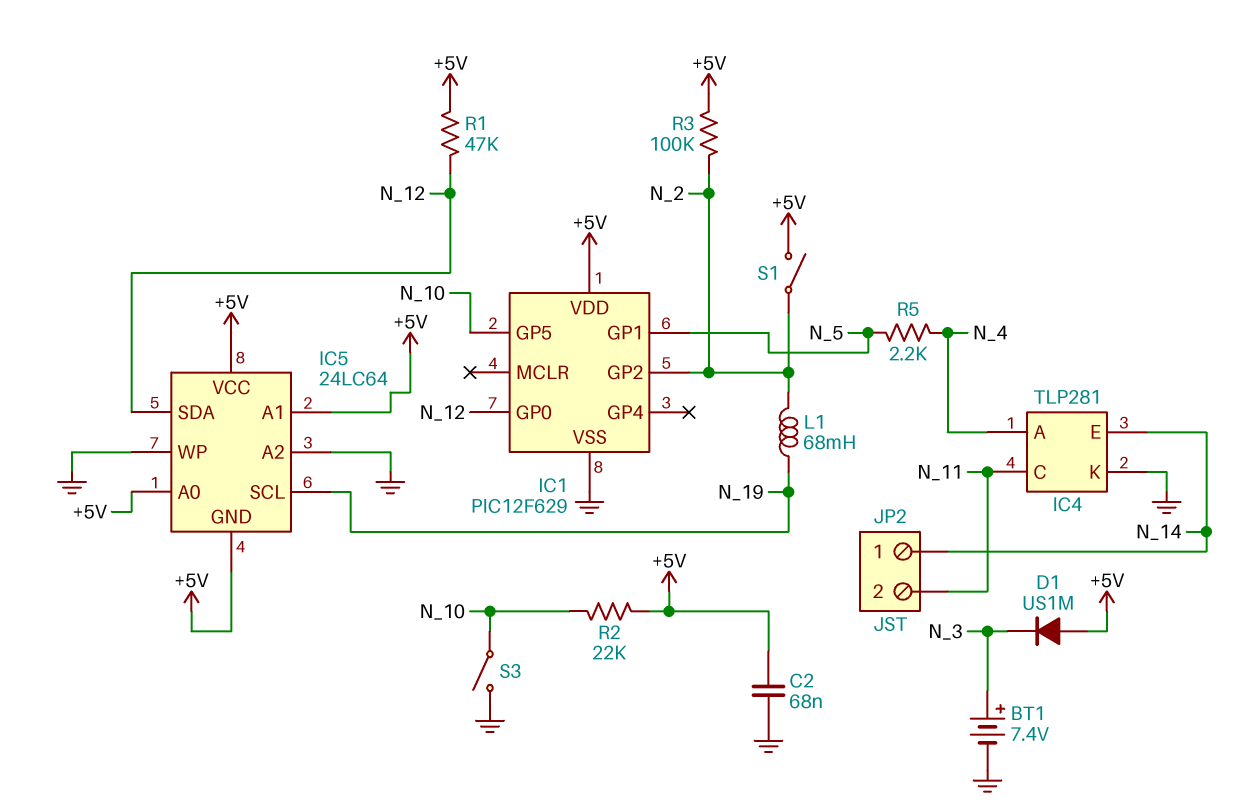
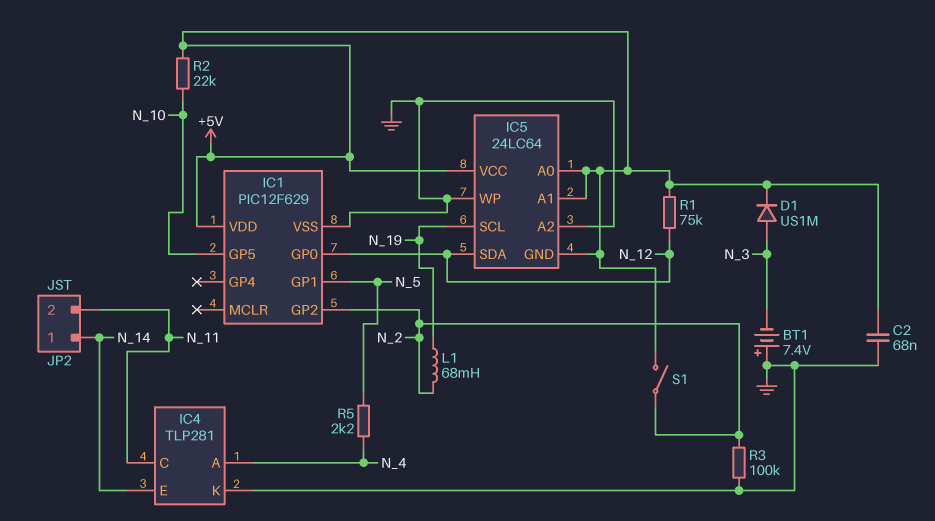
BT1: 7.4V (plus N_3, minus GND) -> 7.4V (plus GND, minus N_3)
D1: diode US1M (A +5V, K N_3) -> diode US1M (A N_3, K +5V)
R1: 47k (+5V, N_12) -> 75k (+5V, N_12)
R3: 100k (+5V, N_2) -> 100k (GND, N_2)
S3: switch (GND, N_10) -> none

